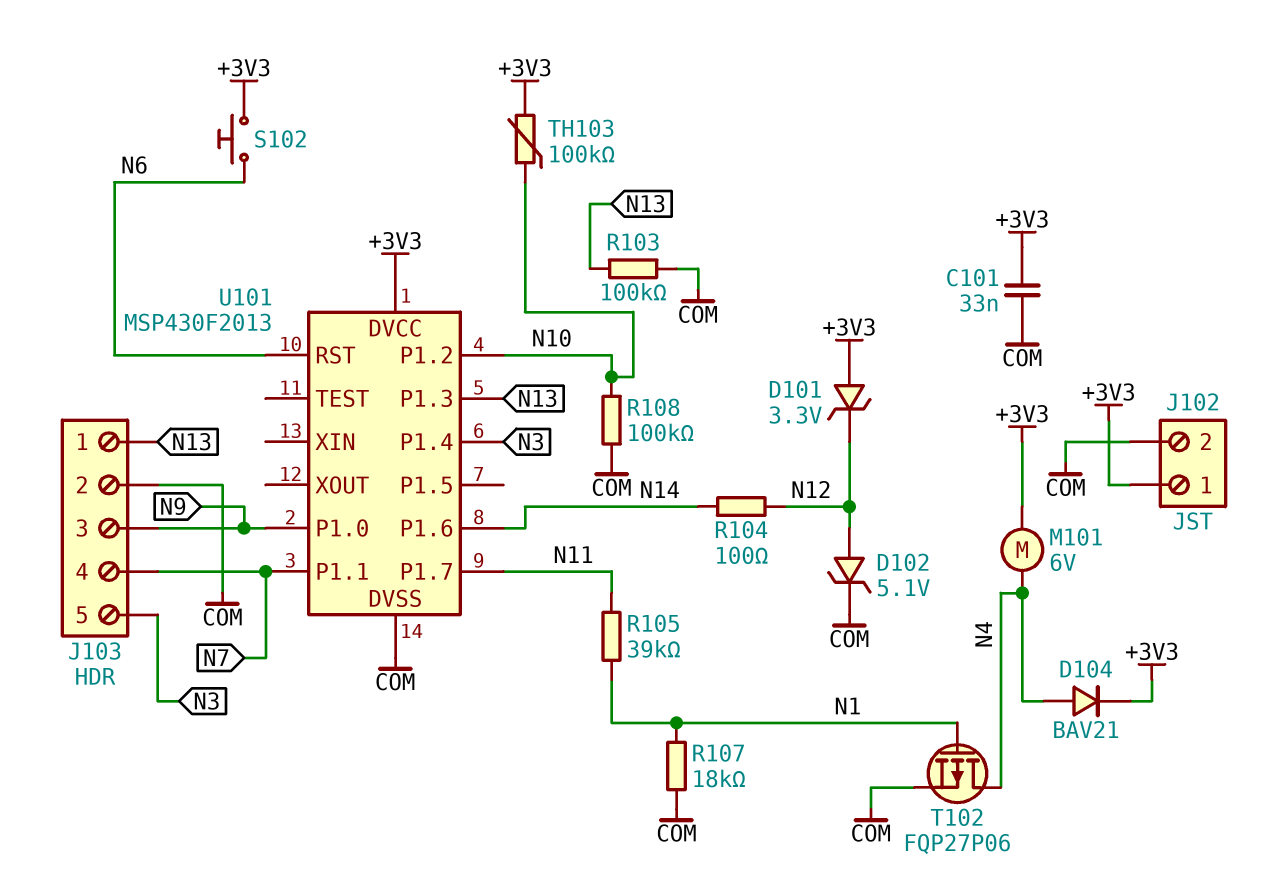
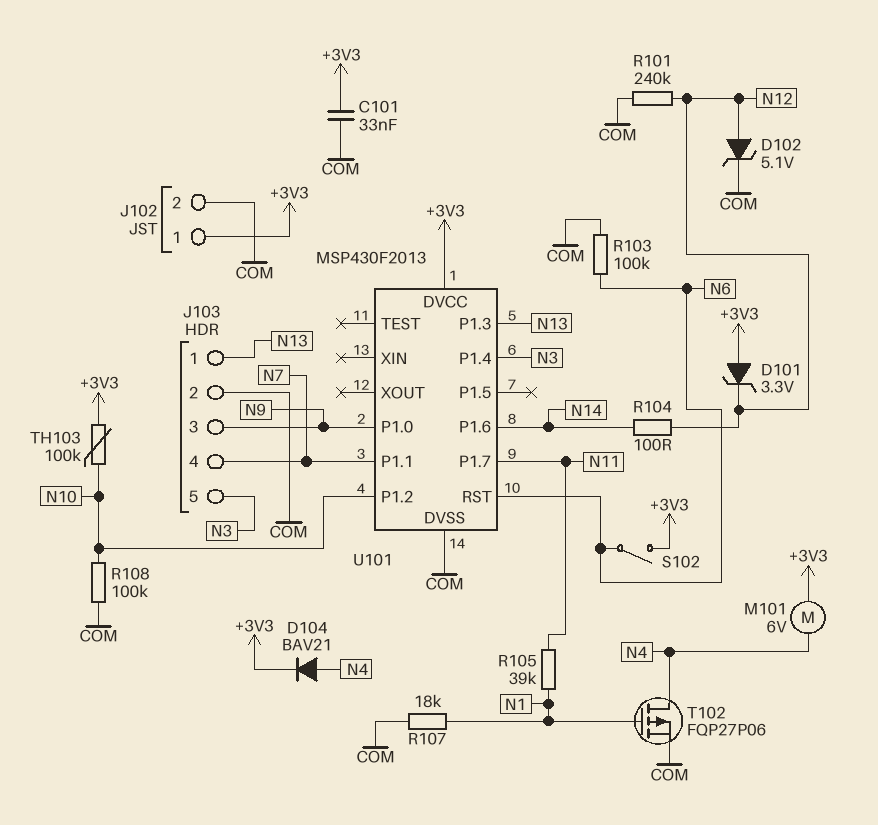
R101: none -> 240k (COM, N12)
R103: 100k (COM, N13) -> 100k (COM, N6)
S102: button (+3V3, N6) -> switch (+3V3, N6)

